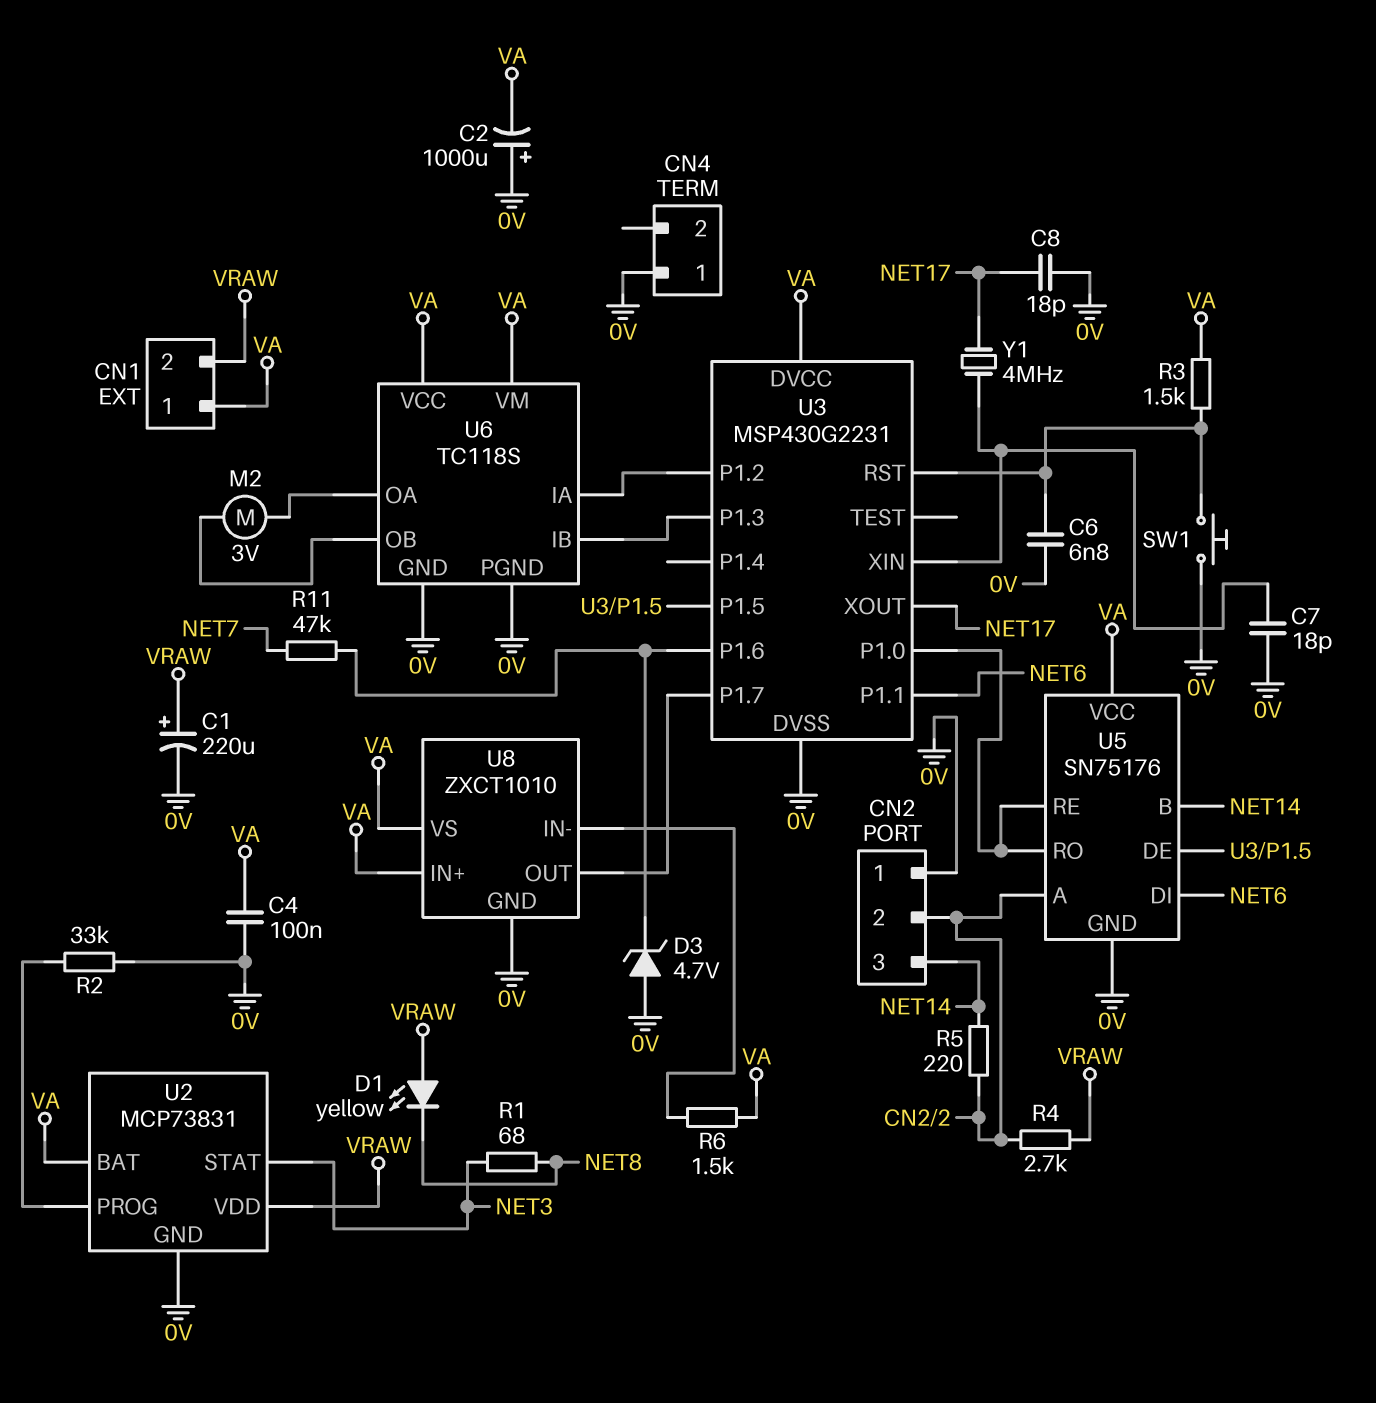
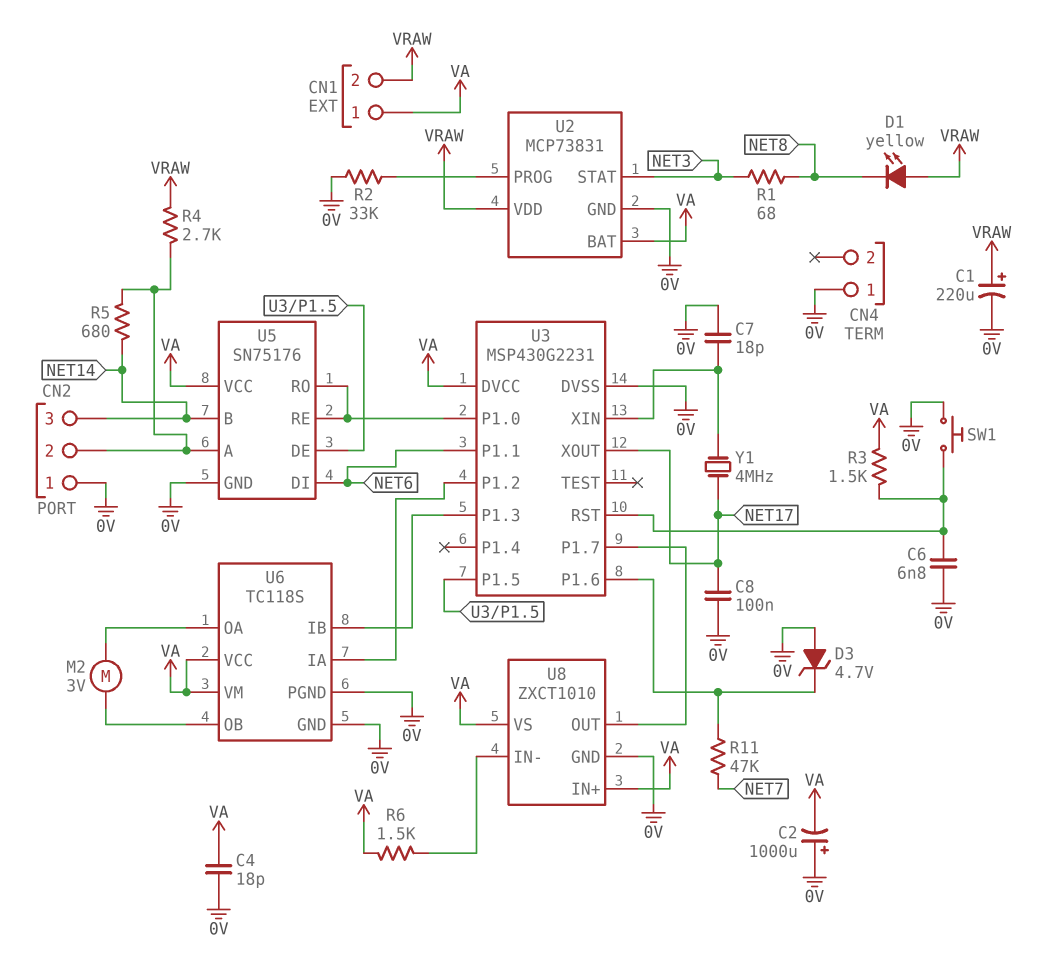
C4: 100nF (0V, VA) -> 18pF (0V, VA)
C8: 18pF (0V, NET17) -> 100nF (0V, NET17)
R5: 220 (CN2/2, NET14) -> 680 (CN2/2, NET14)

